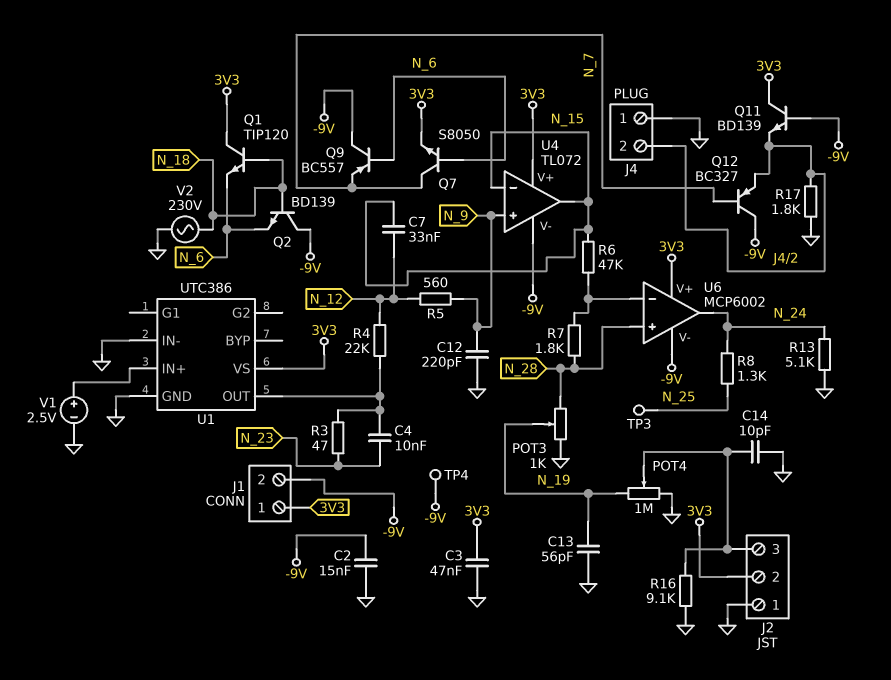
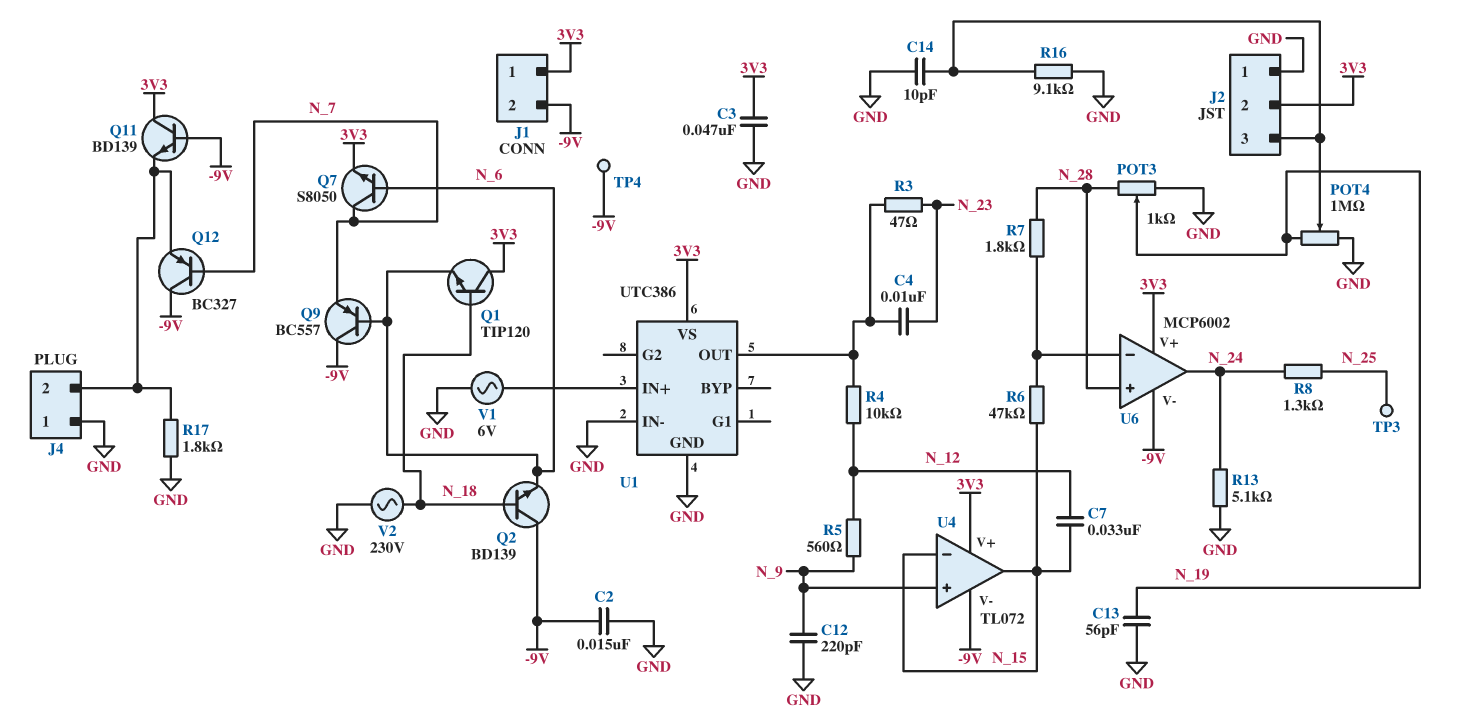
R4: 22k (N_12, U1/OUT) -> 10k (N_12, U1/OUT)
V1: 2.5V (plus U1/IN+, minus GND) -> AC 6V (GND, U1/IN+)

